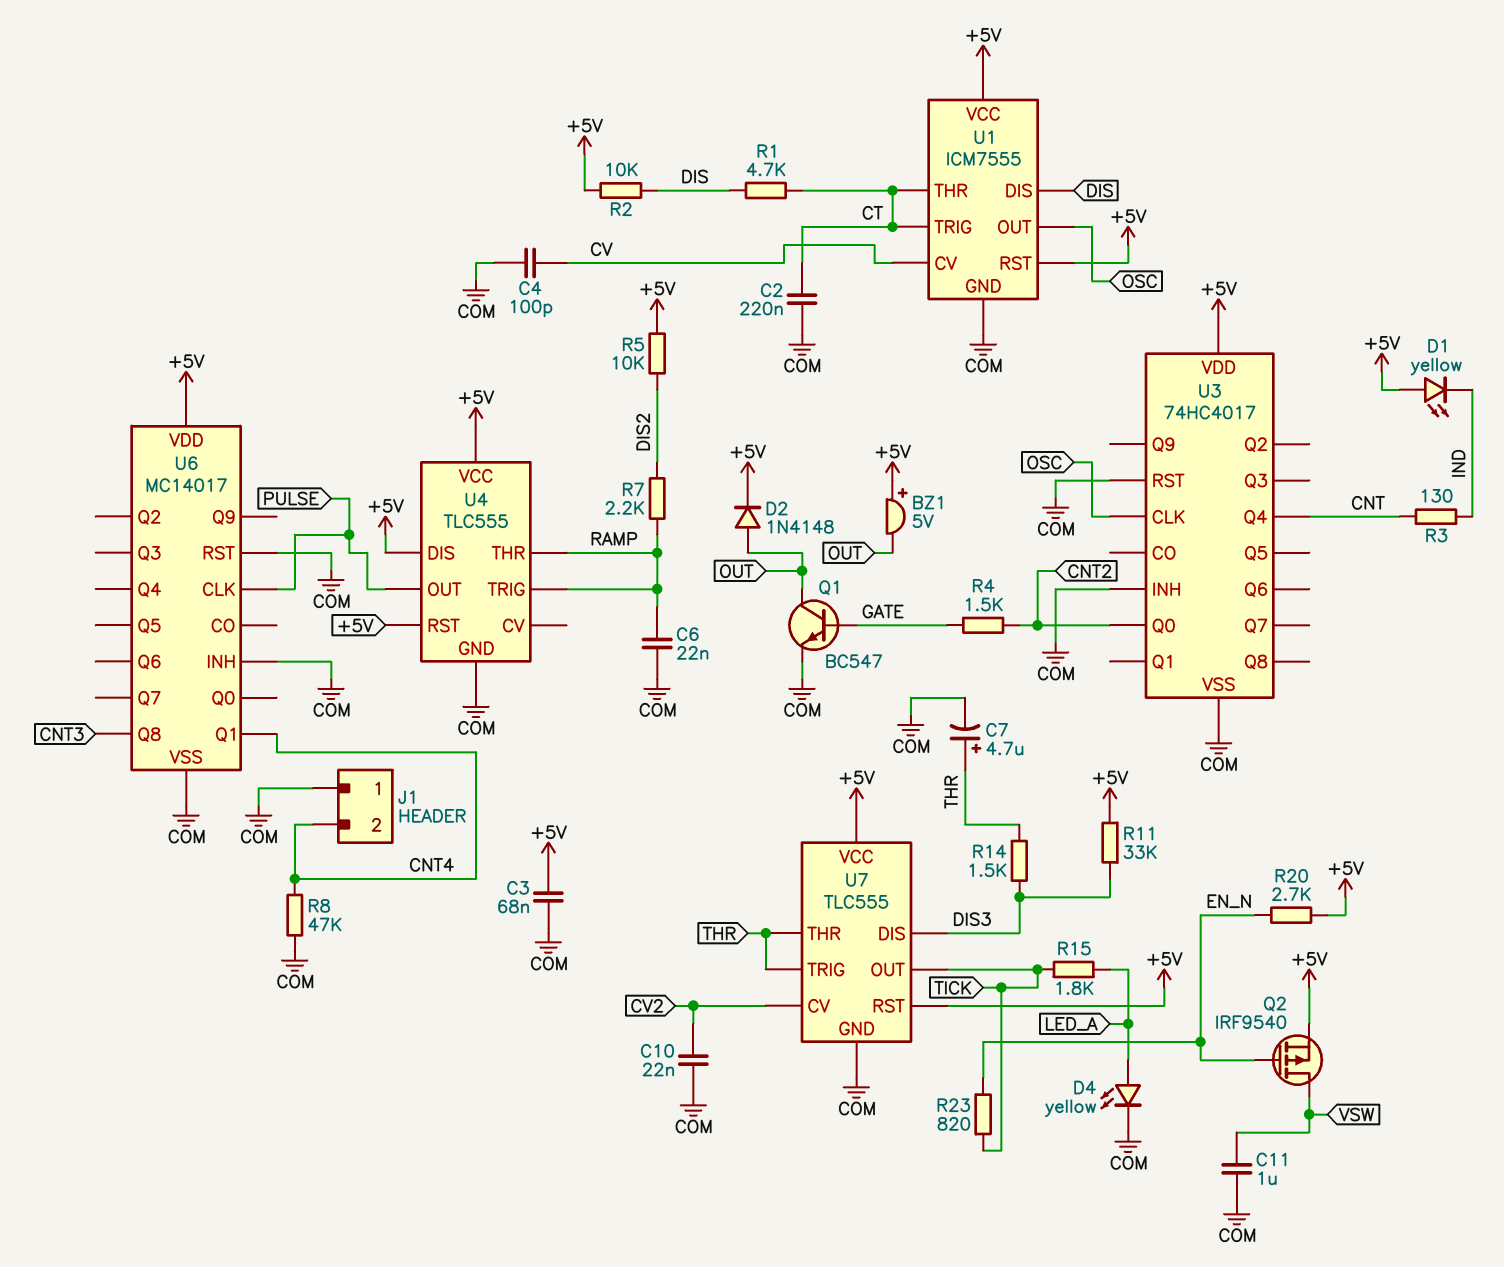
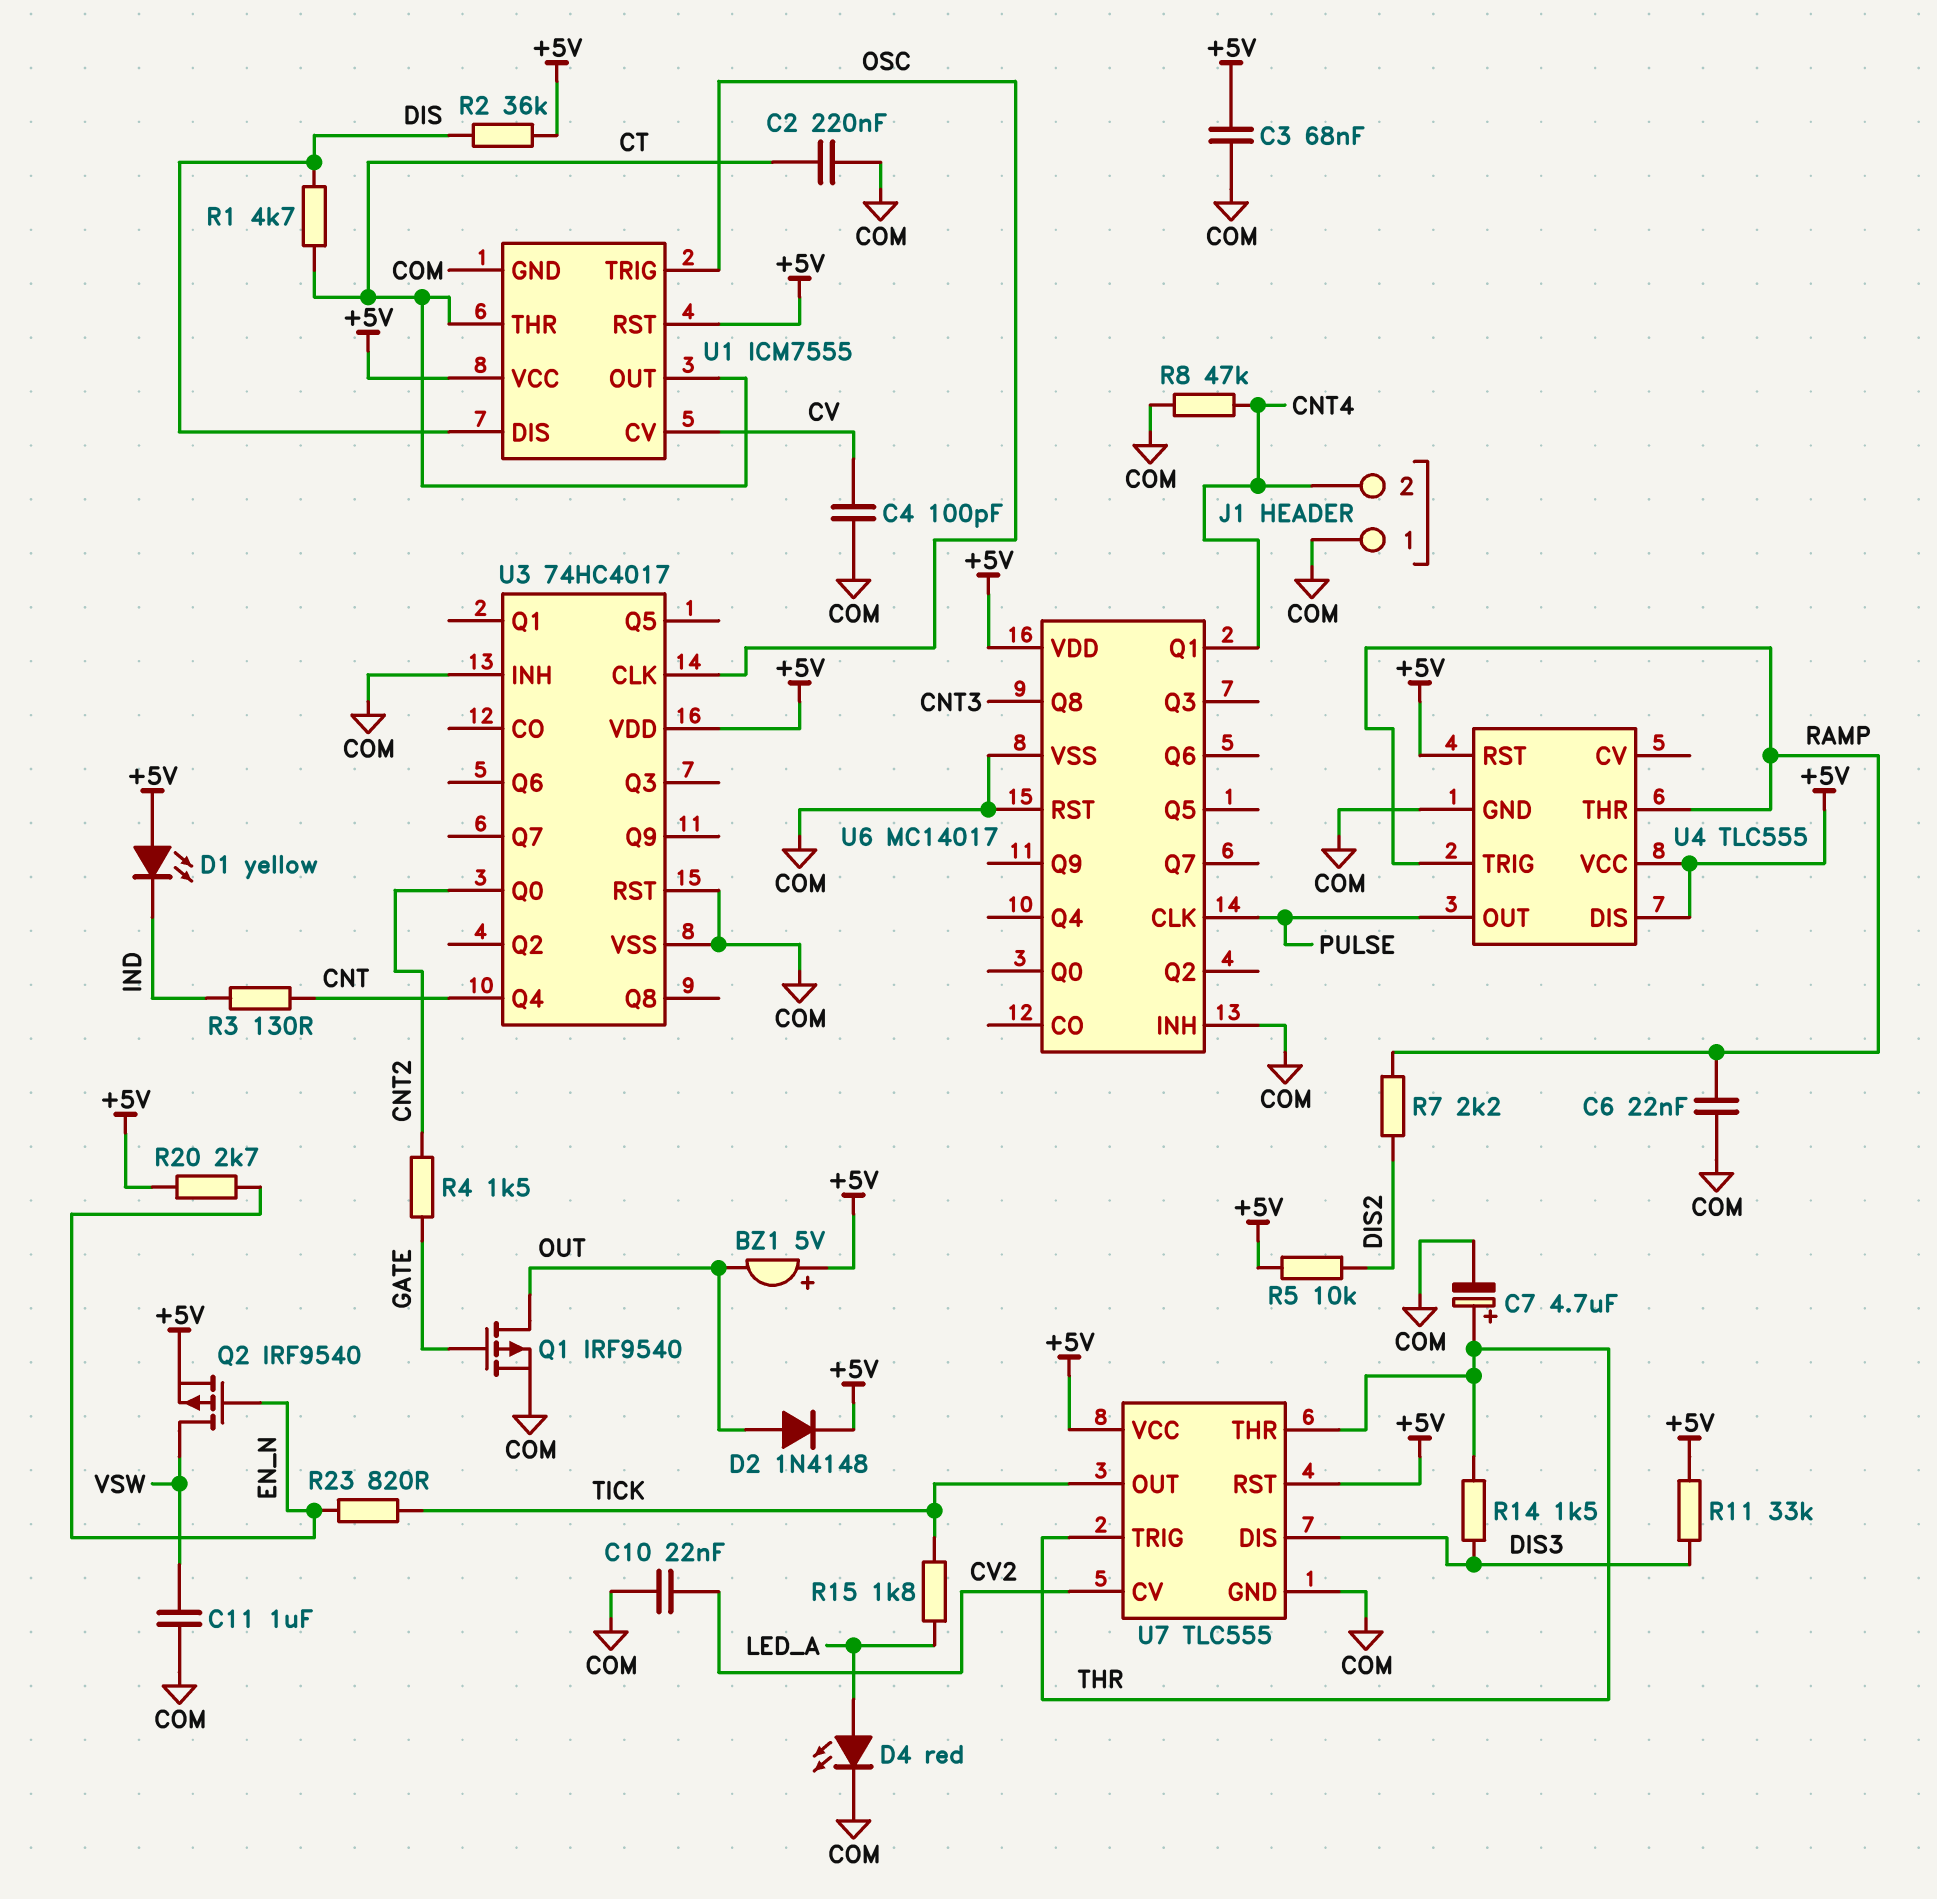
D4: LED yellow (A LED_A, K COM) -> LED red (A LED_A, K COM)
Q1: NPN BC547 (B GATE, C OUT, E COM) -> PMOS IRF9540 (G GATE, D OUT, S COM)
R2: 10k (+5V, DIS) -> 36k (+5V, DIS)
U1 pin OUT: OSC -> CT
U1 pin TRIG: CT -> OSC

